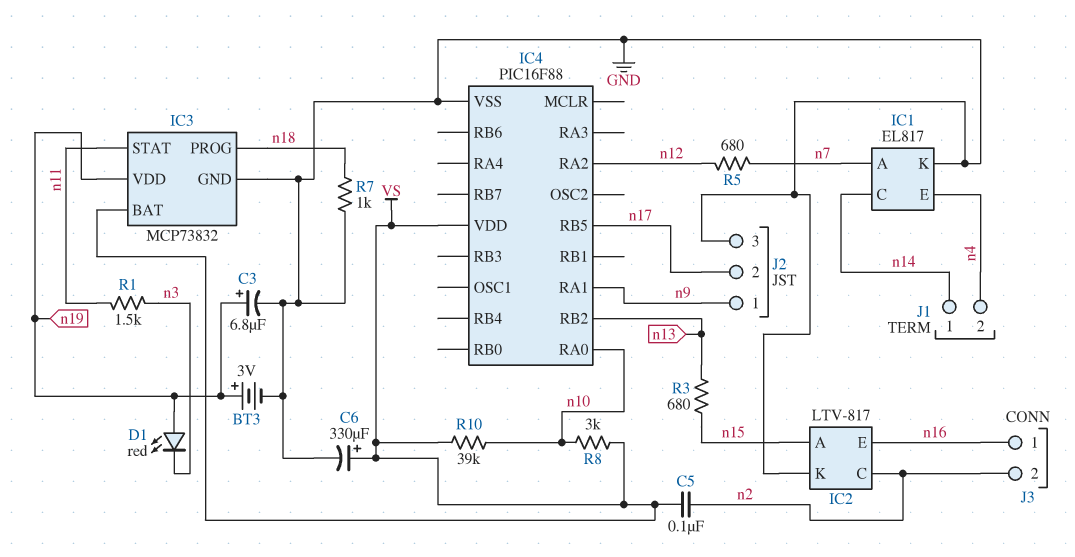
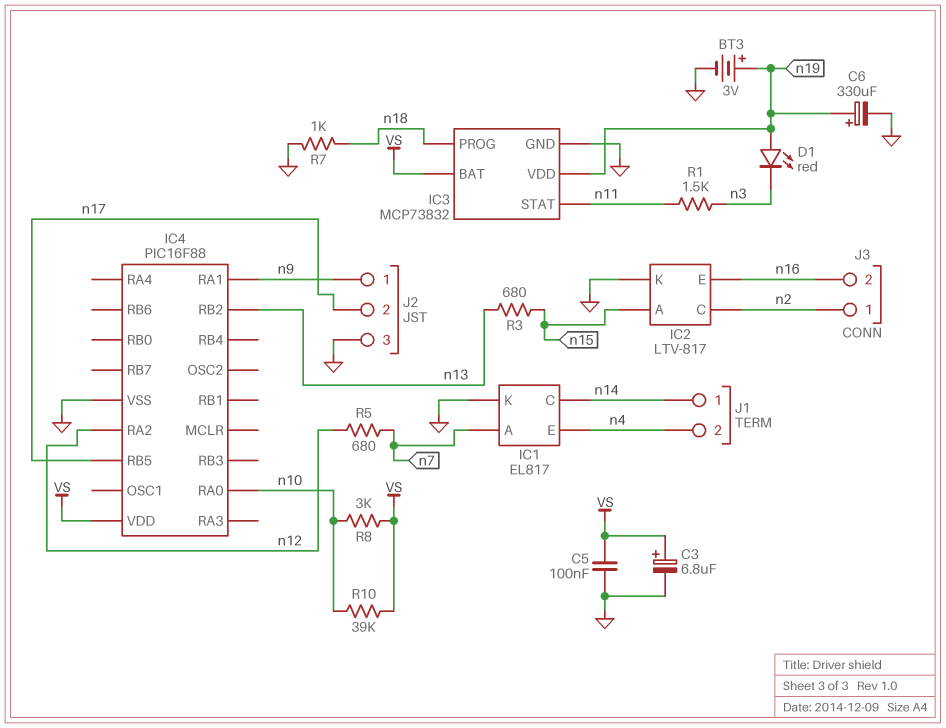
C3: 6.8uF (plus n19, minus GND) -> 6.8uF (plus VS, minus GND)
C5: 100nF (VS, n2) -> 100nF (GND, VS)
C6: 330uF (plus VS, minus GND) -> 330uF (plus n19, minus GND)
J3 pin 1: n16 -> n2
J3 pin 2: n2 -> n16

